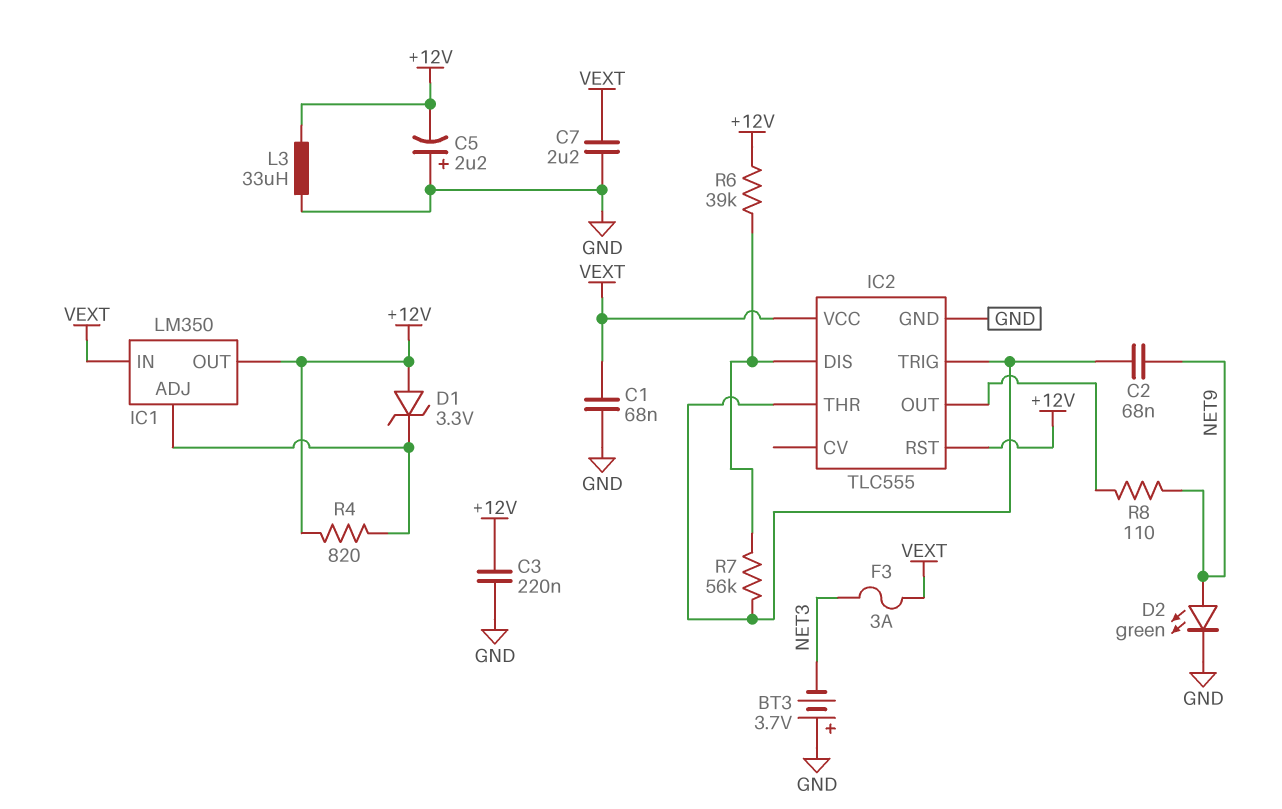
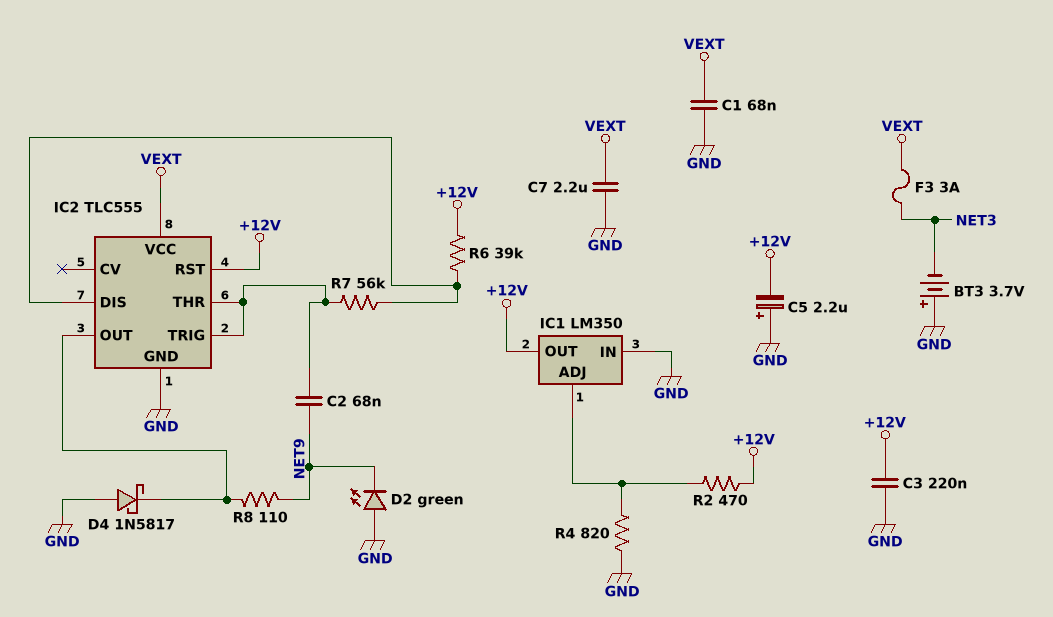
D1: zener 3.3V (A +12V, K IC1/ADJ) -> none
D2: LED green (A NET9, K GND) -> LED green (A GND, K NET9)
D4: none -> schottky 1N5817 (A GND, K IC2/OUT)
IC1 pin IN: VEXT -> GND
L3: 33uH (+12V, GND) -> none
R2: none -> 470 (+12V, IC1/ADJ)
R4: 820 (+12V, IC1/ADJ) -> 820 (GND, IC1/ADJ)

